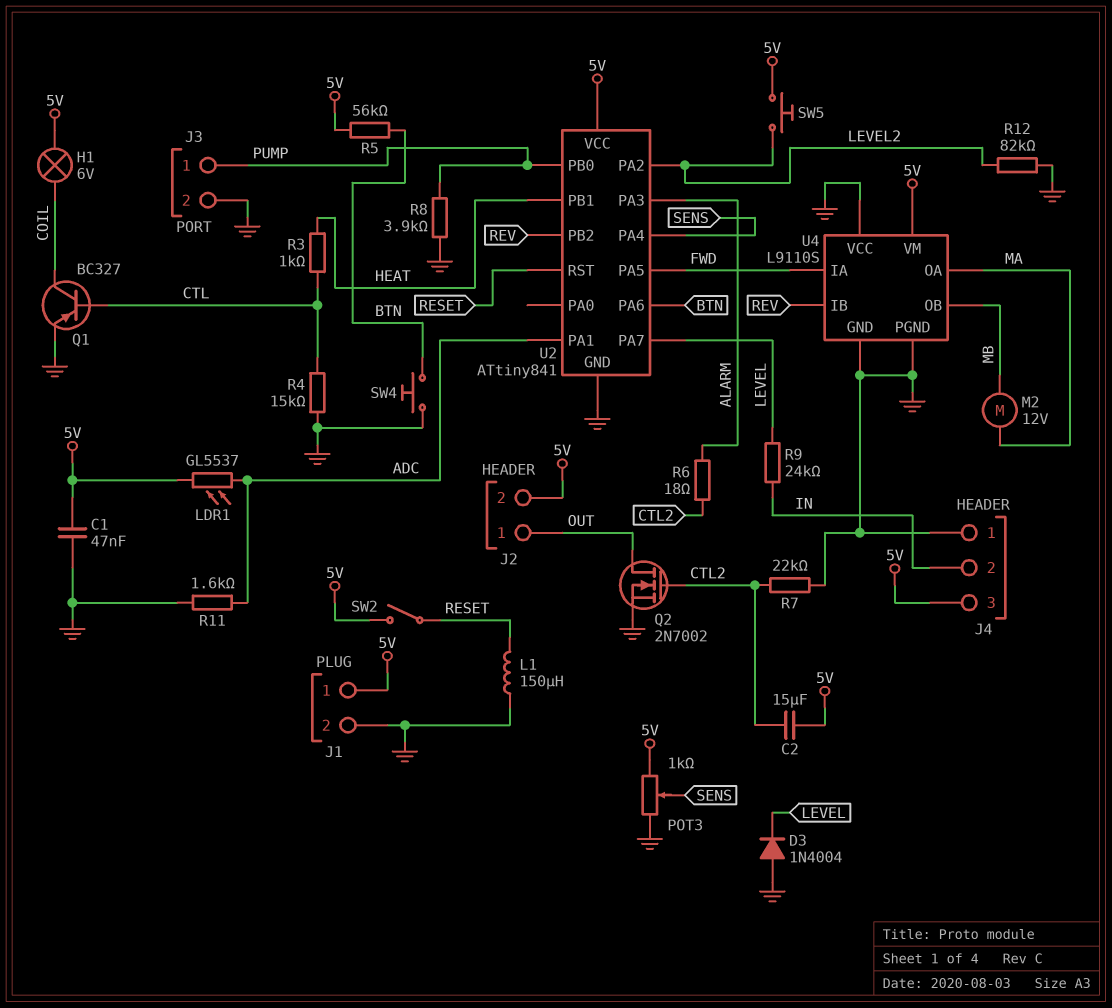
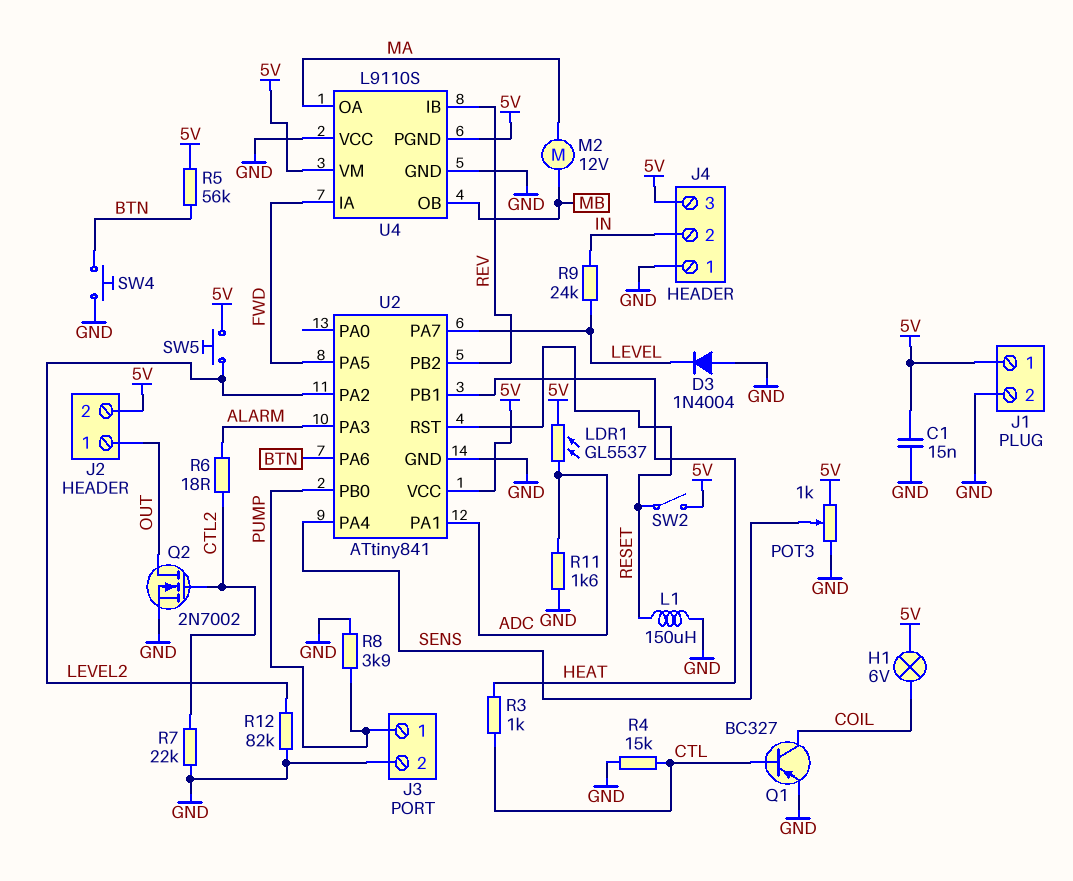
C1: 47nF (5V, GND) -> 15nF (5V, GND)
C2: 15uF (5V, CTL2) -> none
U4 pin PGND: GND -> 5V

